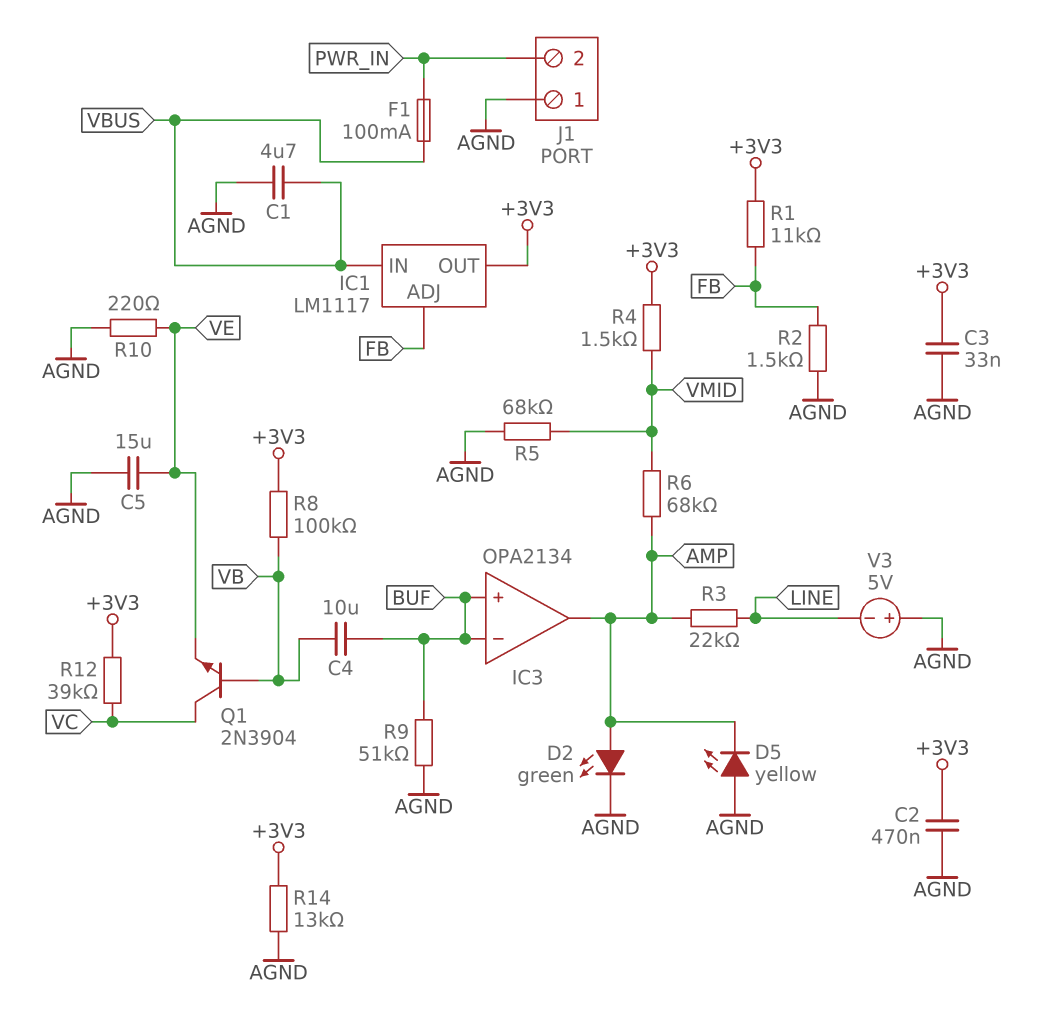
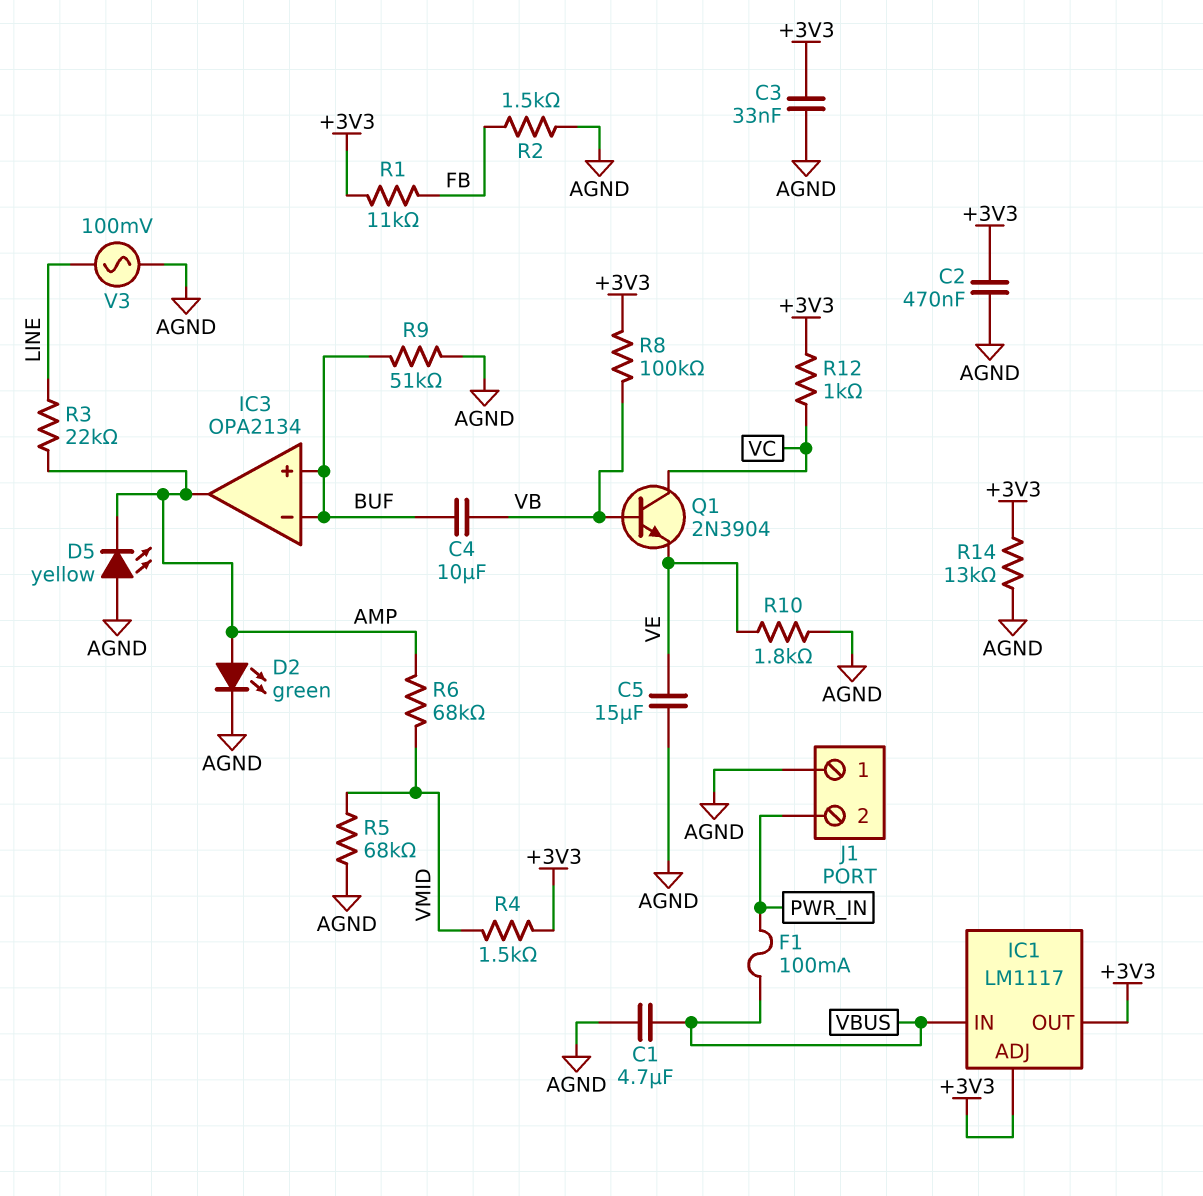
IC1 pin ADJ: FB -> +3V3
R10: 220 (AGND, VE) -> 1.8k (AGND, VE)
R12: 39k (+3V3, VC) -> 1k (+3V3, VC)
V3: 5V (plus AGND, minus LINE) -> AC 100mV (AGND, LINE)

